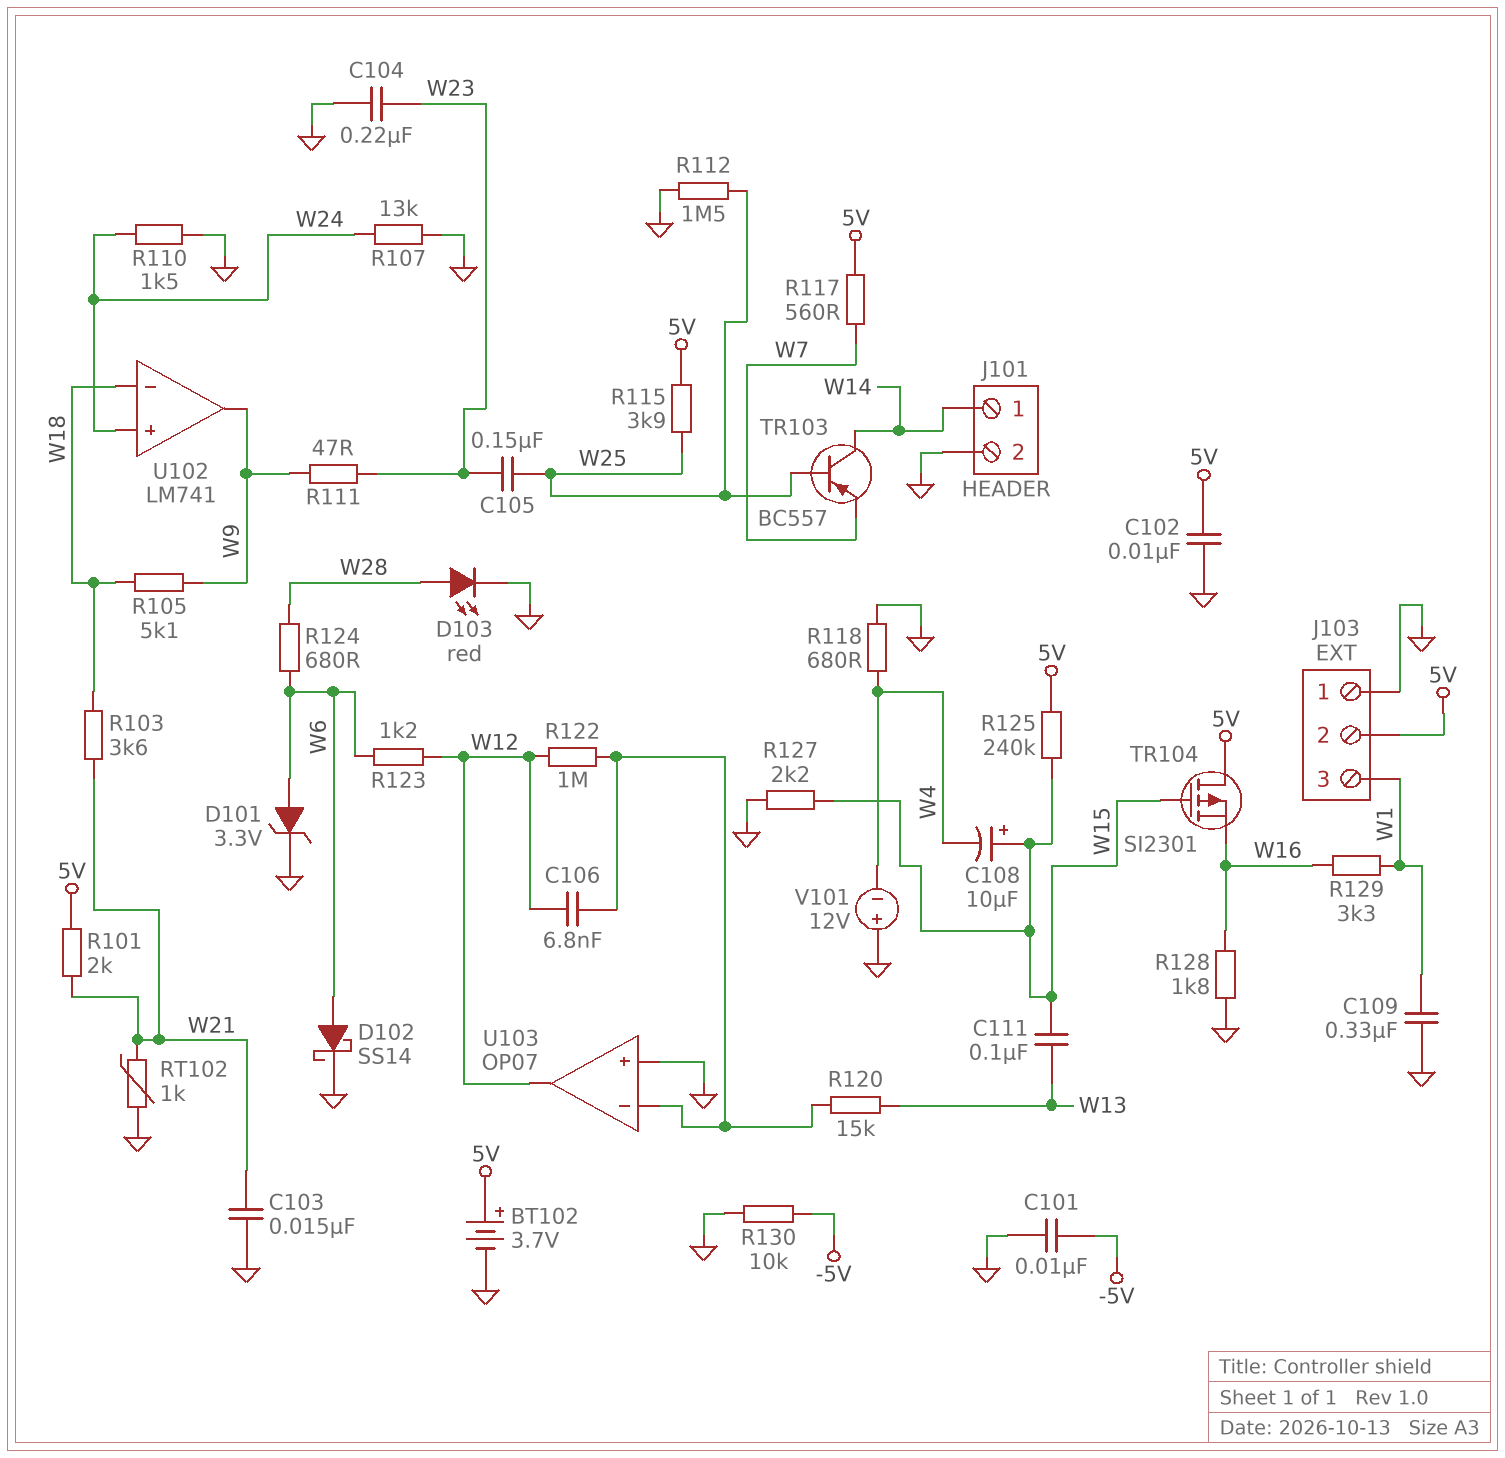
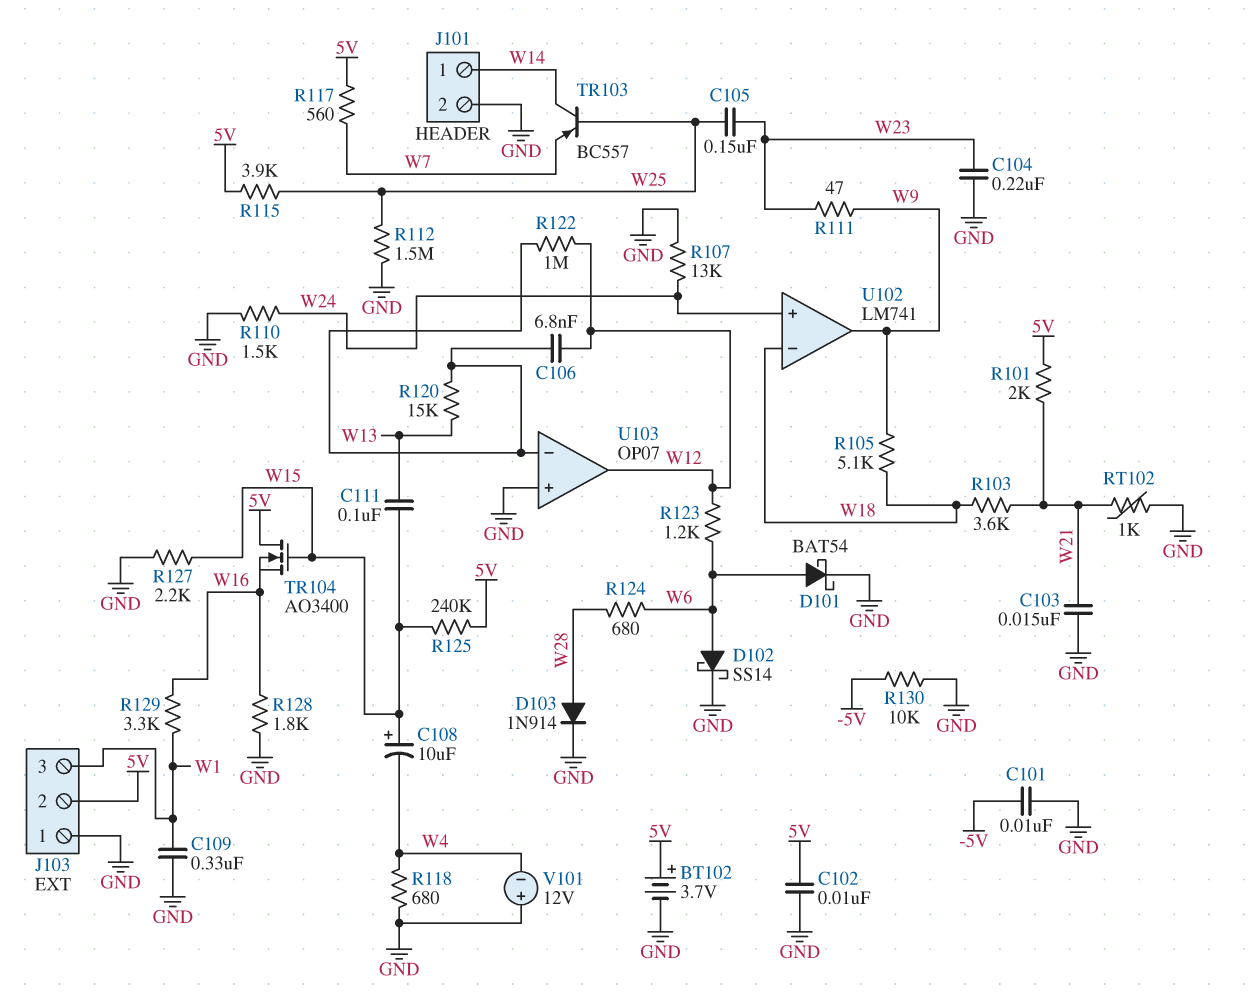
D101: zener 3.3V (A W6, K GND) -> schottky BAT54 (A W6, K GND)
D103: LED red (A W28, K GND) -> diode 1N914 (A W28, K GND)
TR104: PMOS SI2301 (G W15, D 5V, S W16) -> NMOS AO3400 (G W15, D 5V, S W16)

